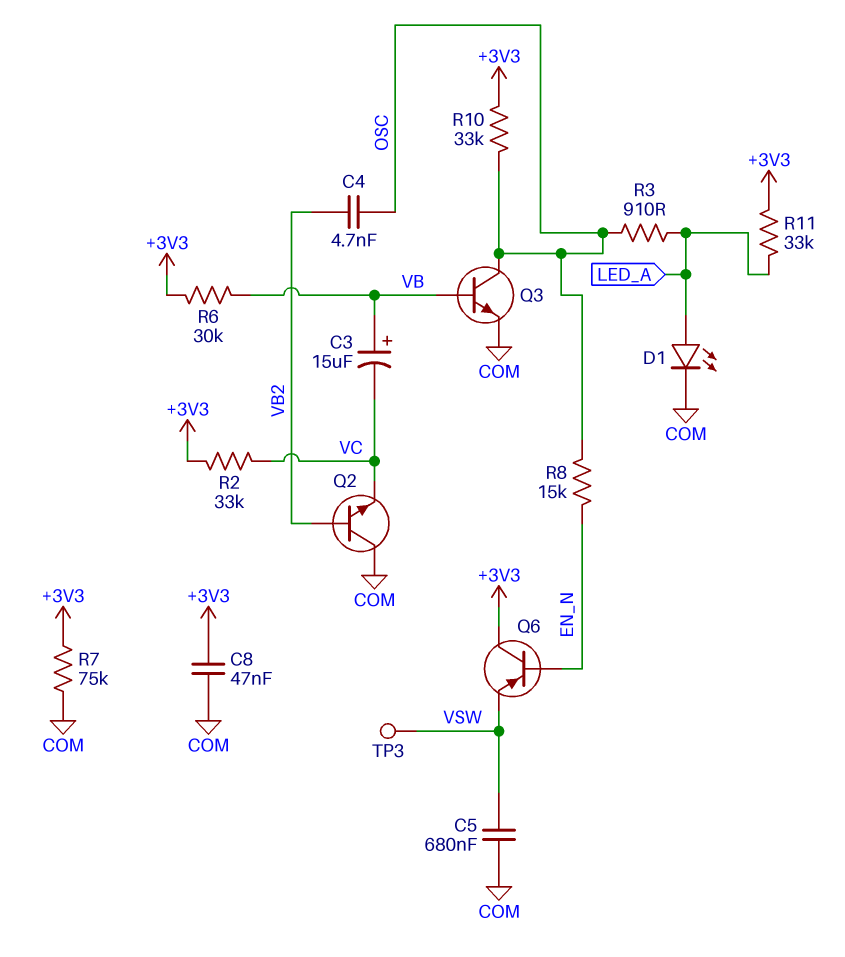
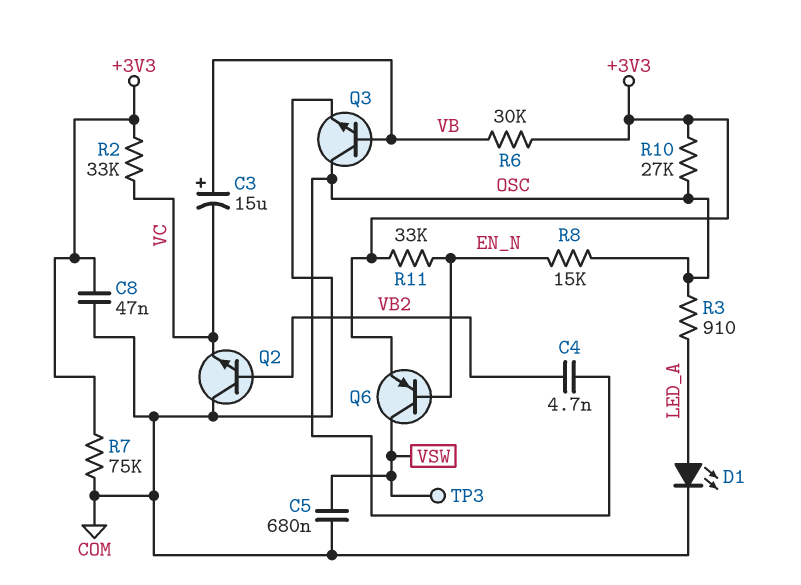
Q6: PNP (B EN_N, C +3V3, E VSW) -> PNP (B EN_N, C VSW, E +3V3)
R10: 33k (+3V3, OSC) -> 27k (+3V3, OSC)
R11: 33k (+3V3, LED_A) -> 33k (+3V3, EN_N)

